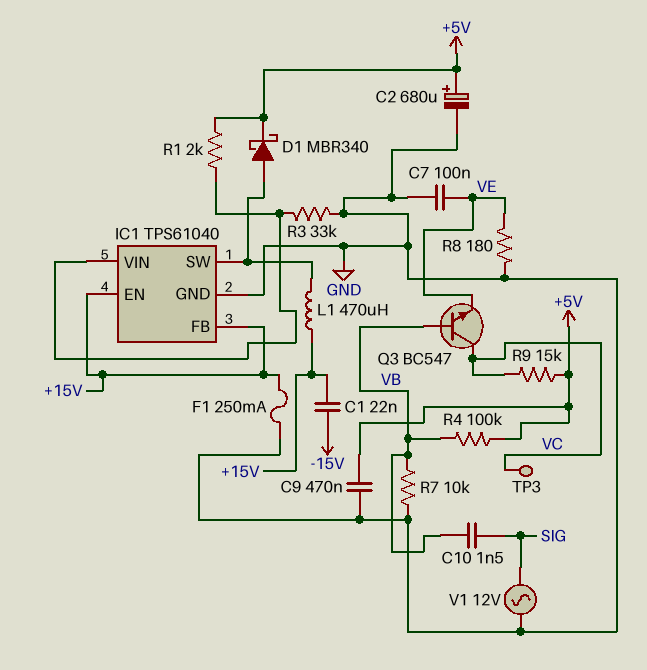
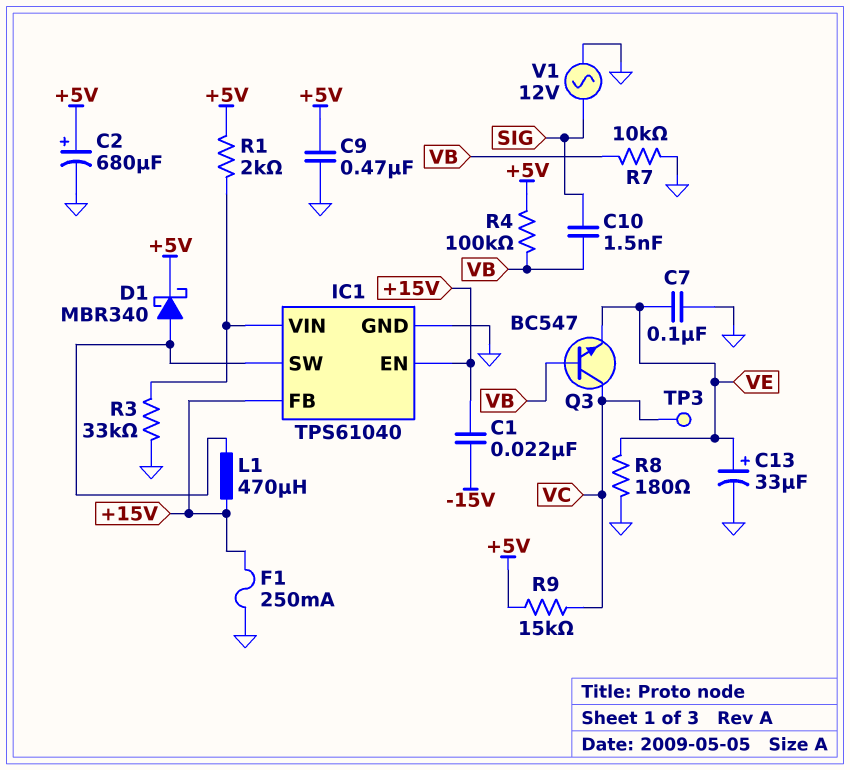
C13: none -> 33uF (plus VE, minus GND)

